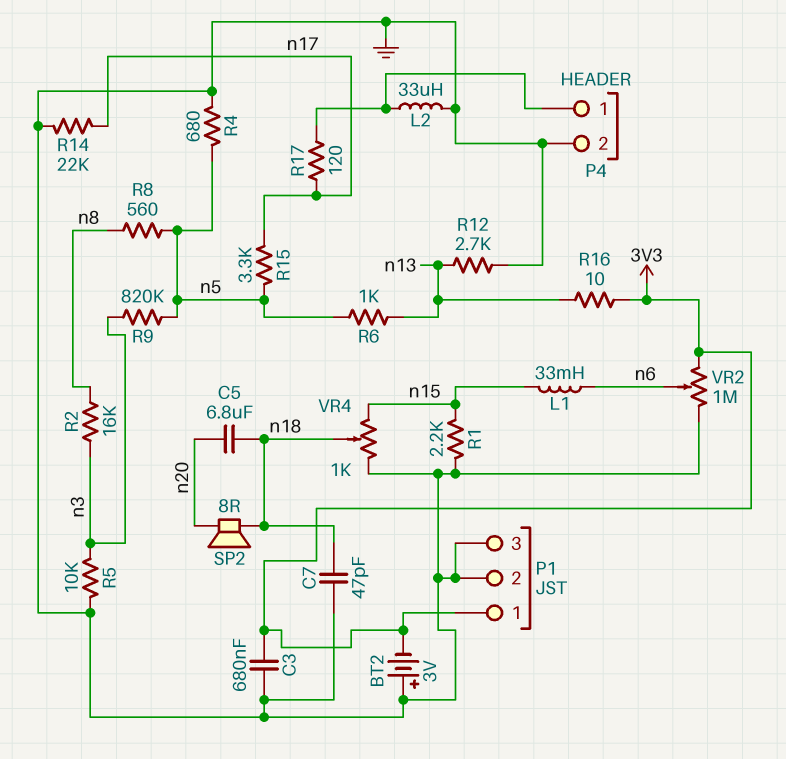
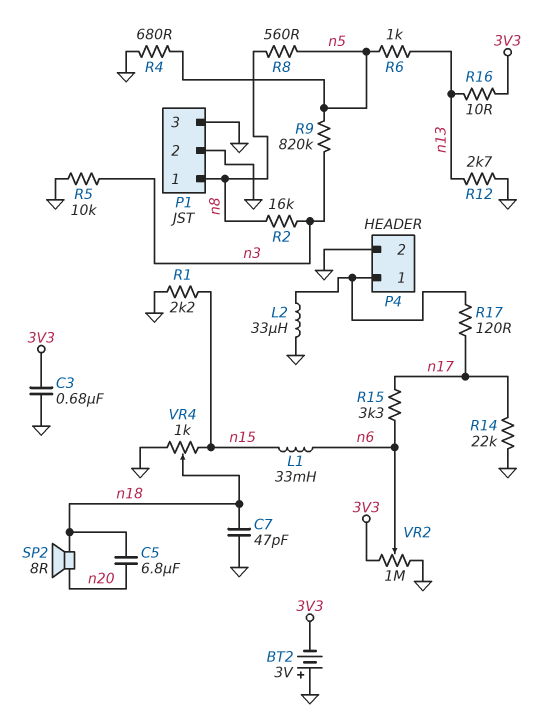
P1 pin 1: 3V3 -> n8
R15: 3.3k (n5, n17) -> 3.3k (n6, n17)

